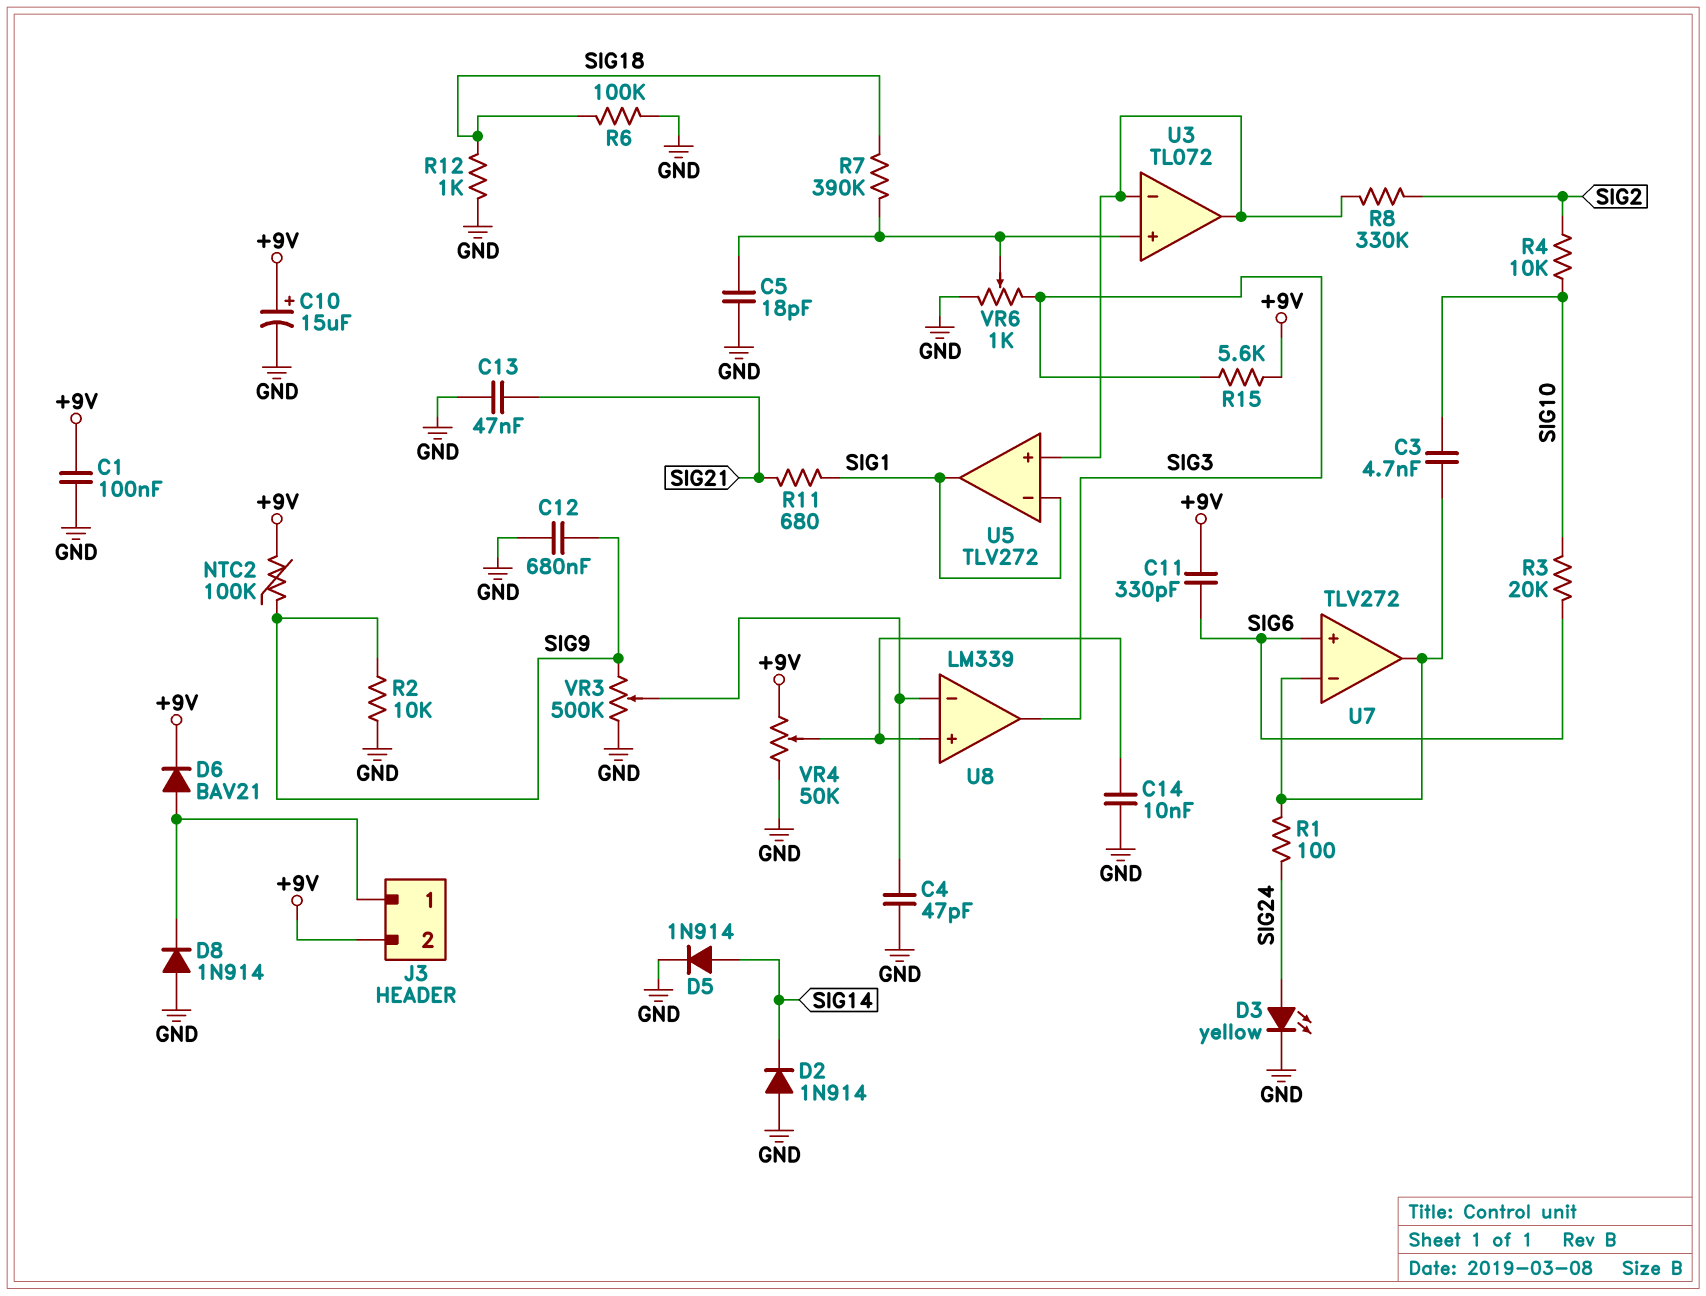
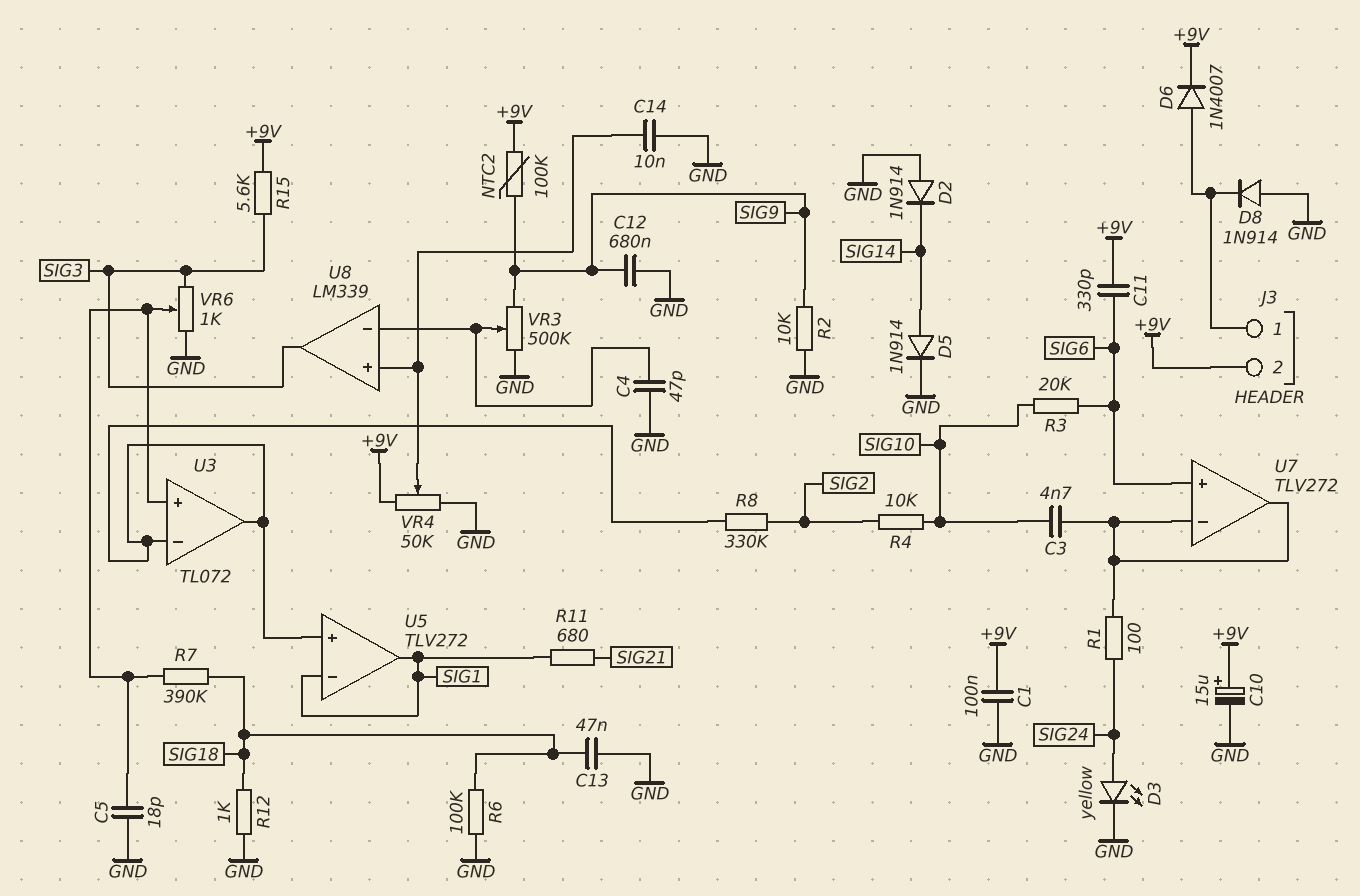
C13: 47nF (GND, SIG21) -> 47nF (GND, SIG18)
D6: diode BAV21 (A J3/1, K +9V) -> diode 1N4007 (A J3/1, K +9V)

